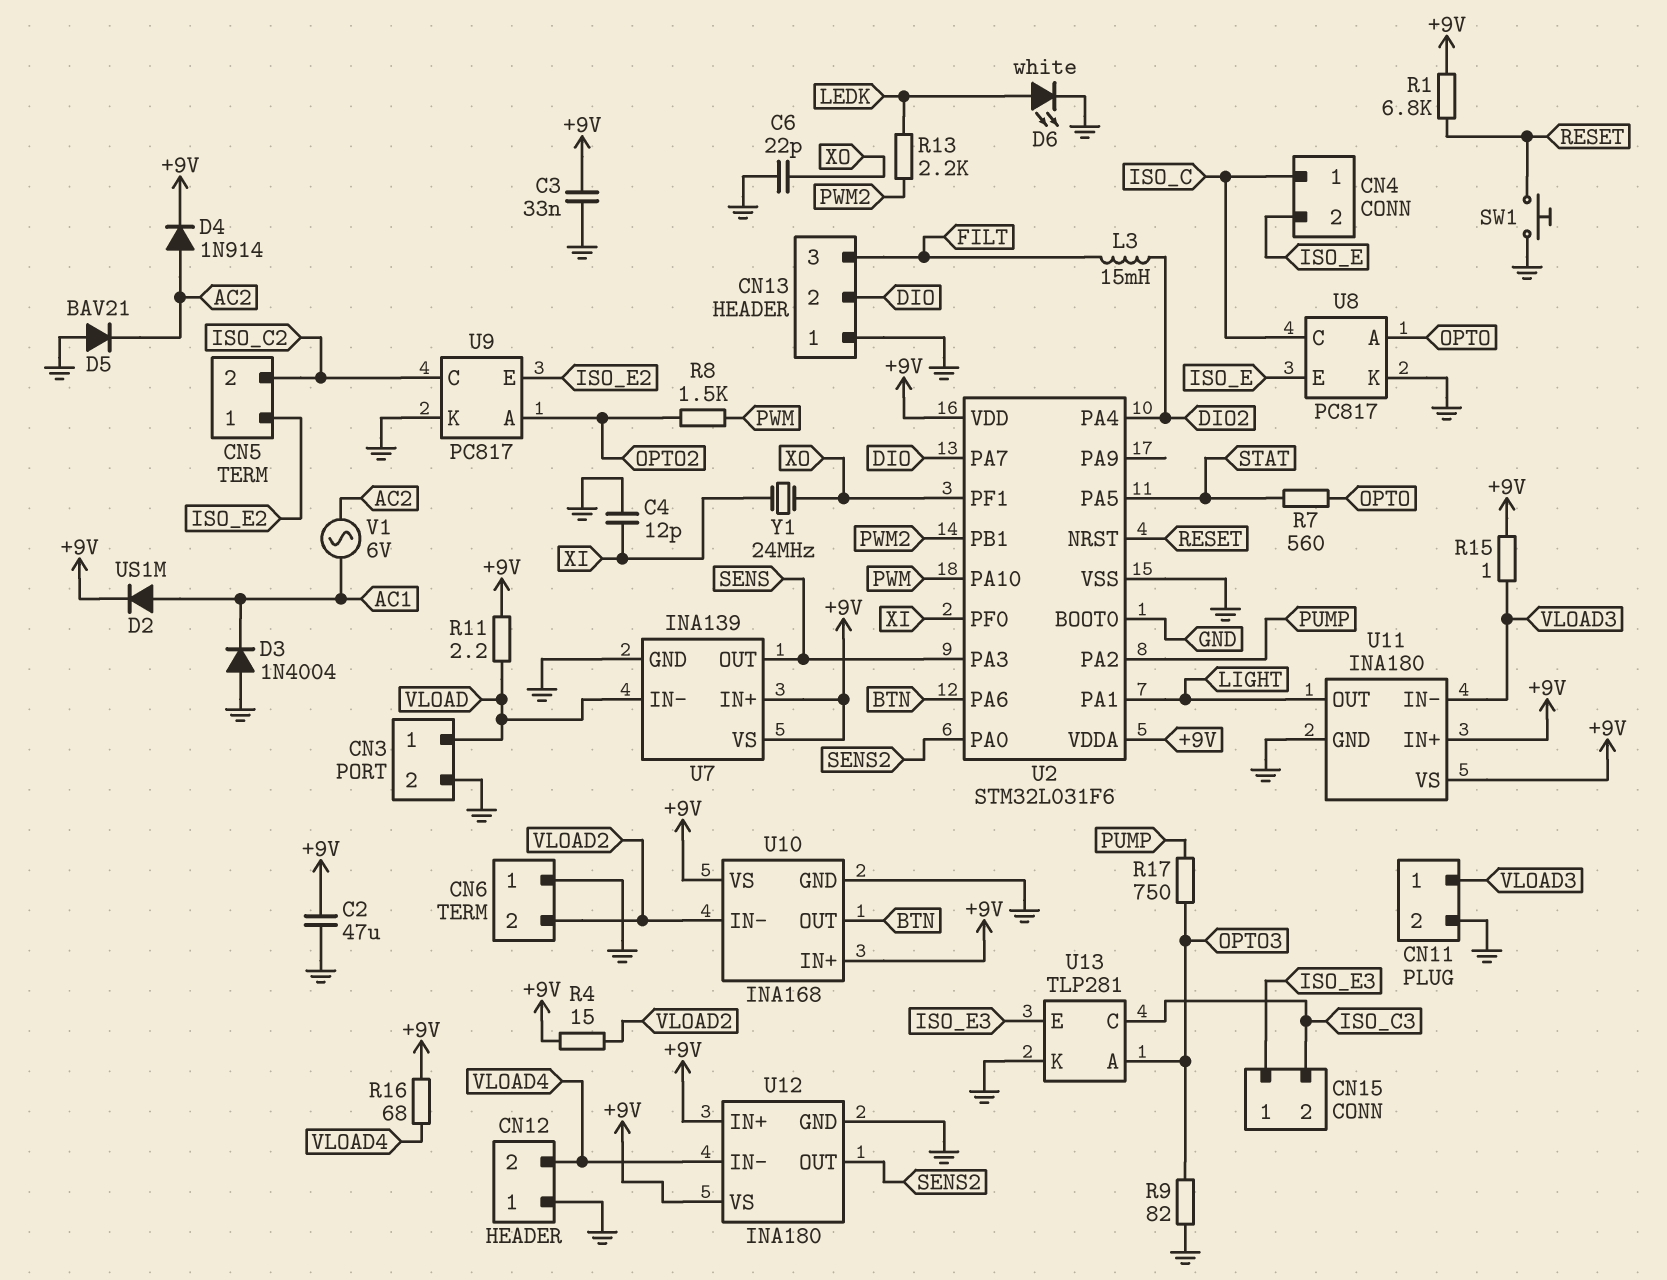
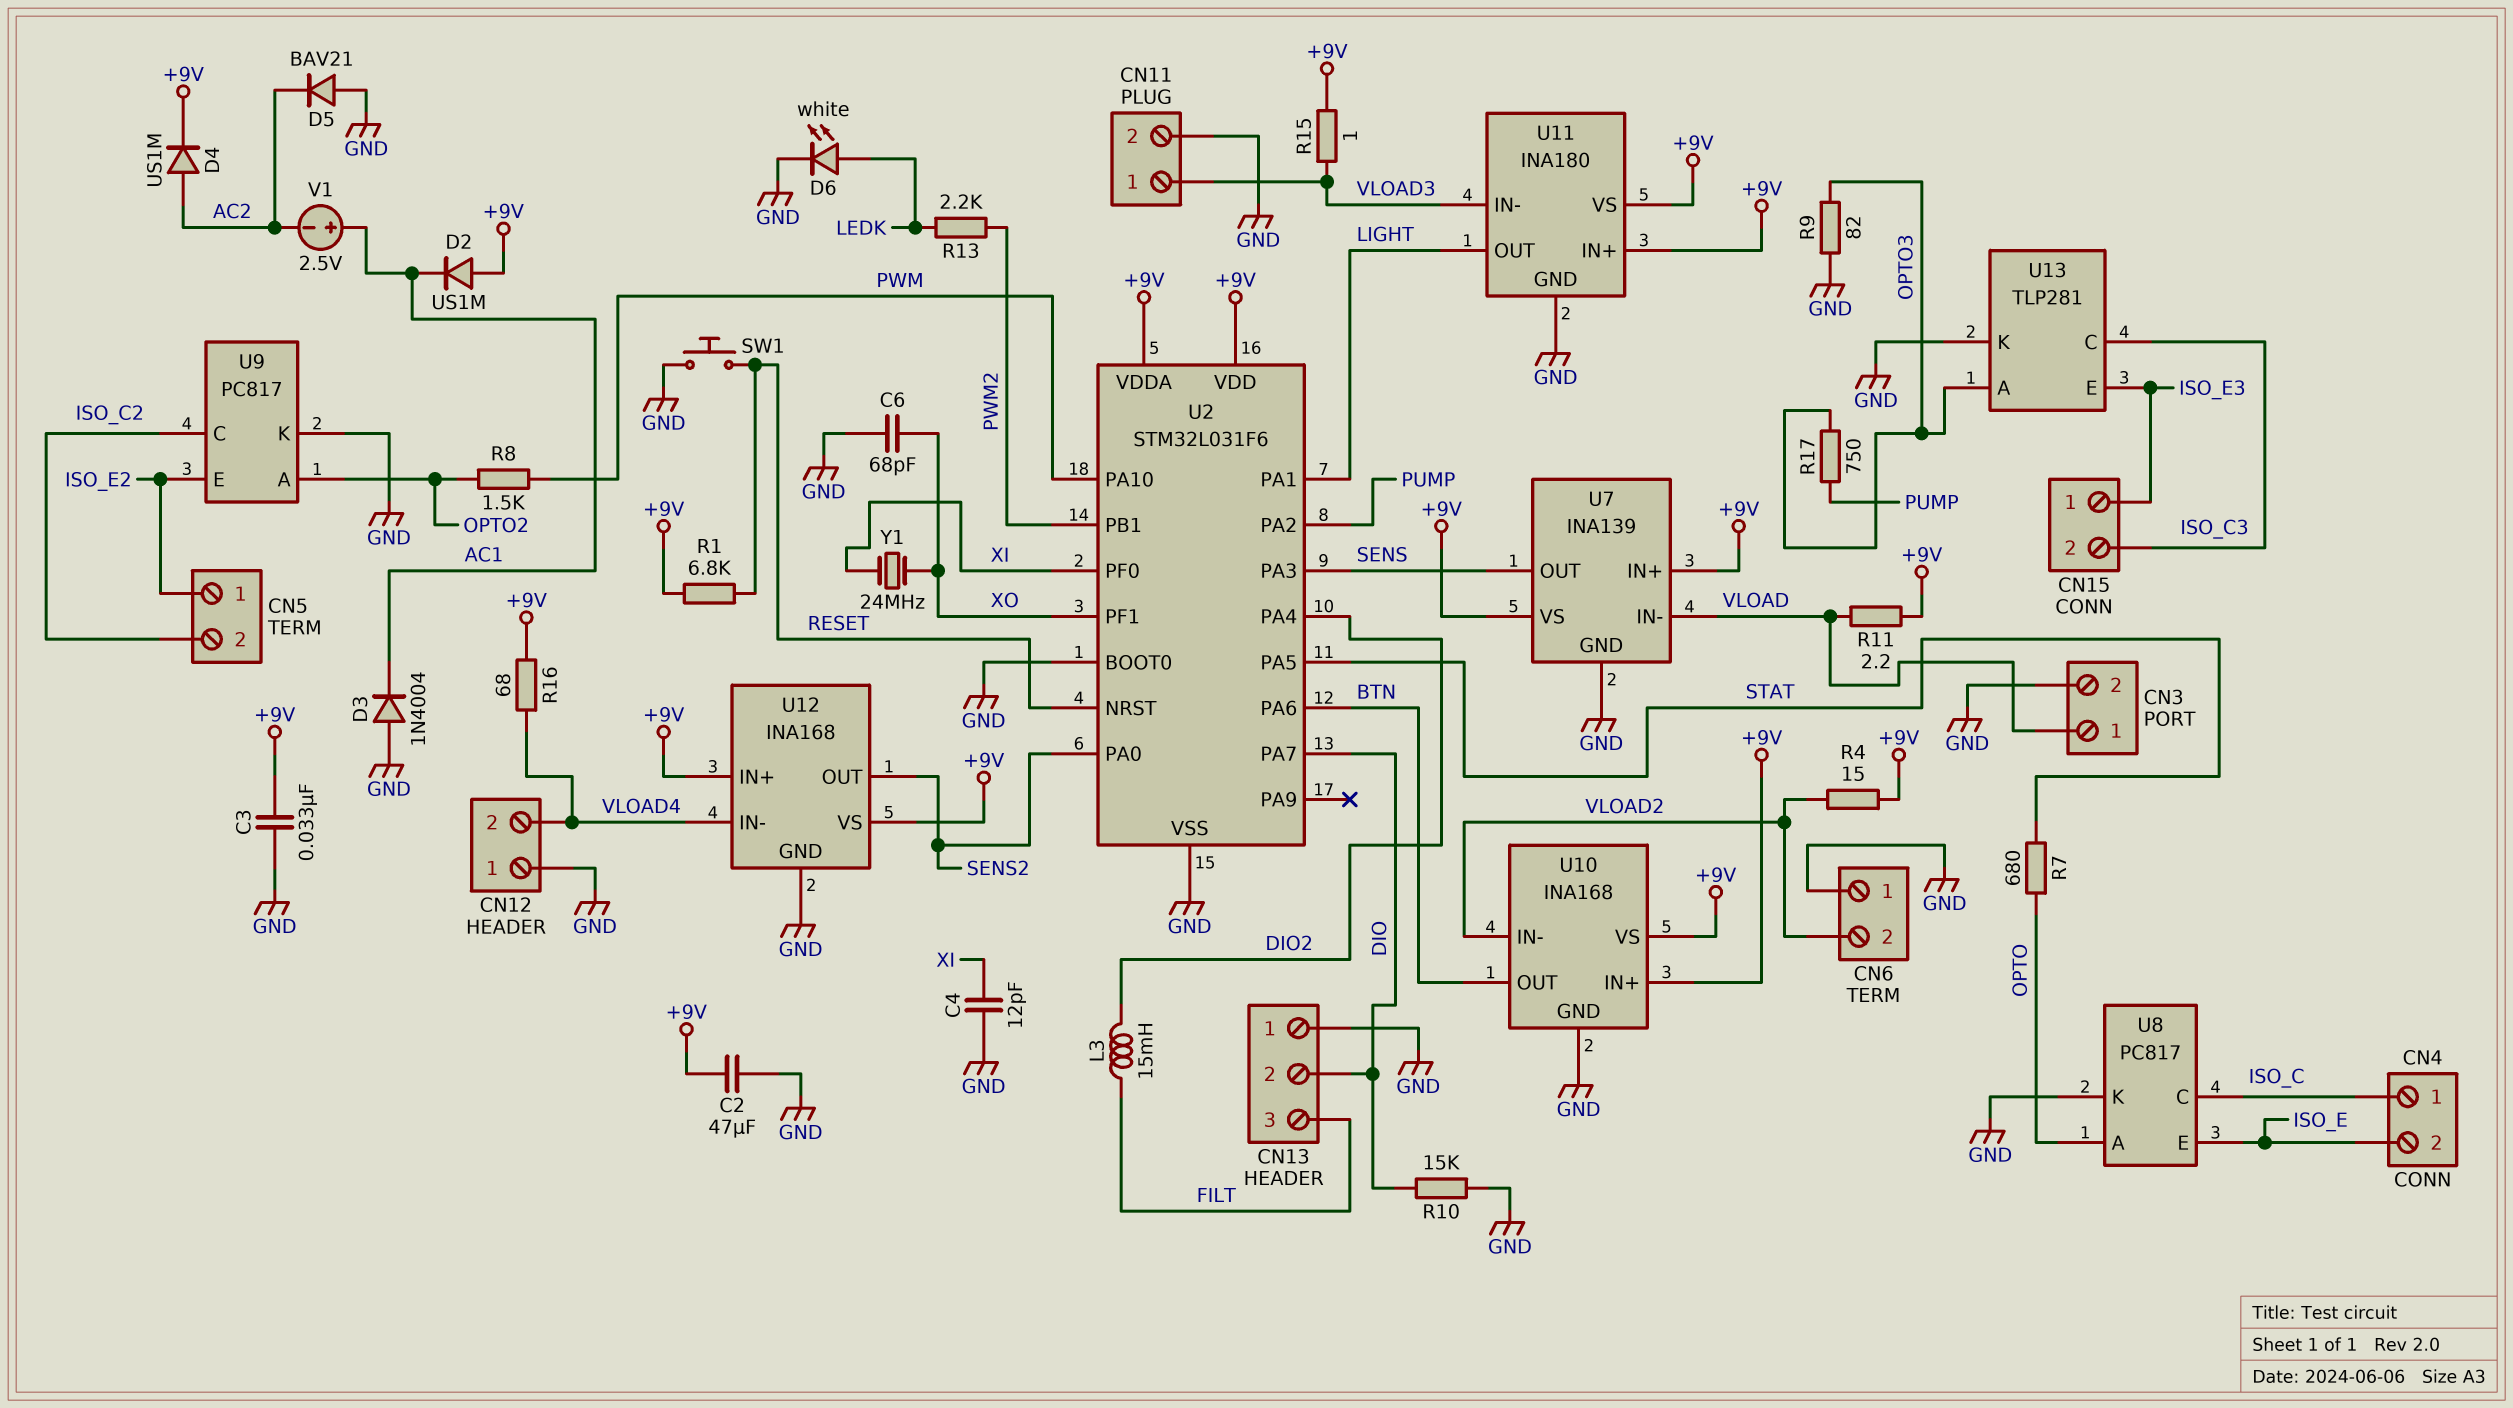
C6: 22pF (GND, XO) -> 68pF (GND, XO)
D2: diode US1M (A AC1, K +9V) -> diode US1M (A +9V, K AC1)
D4: diode 1N914 (A AC2, K +9V) -> diode US1M (A AC2, K +9V)
R7: 560 (OPTO, STAT) -> 680 (OPTO, STAT)
R10: none -> 15k (DIO, GND)
U12: INA180 -> INA168
V1: AC 6V (AC1, AC2) -> 2.5V (plus AC1, minus AC2)

